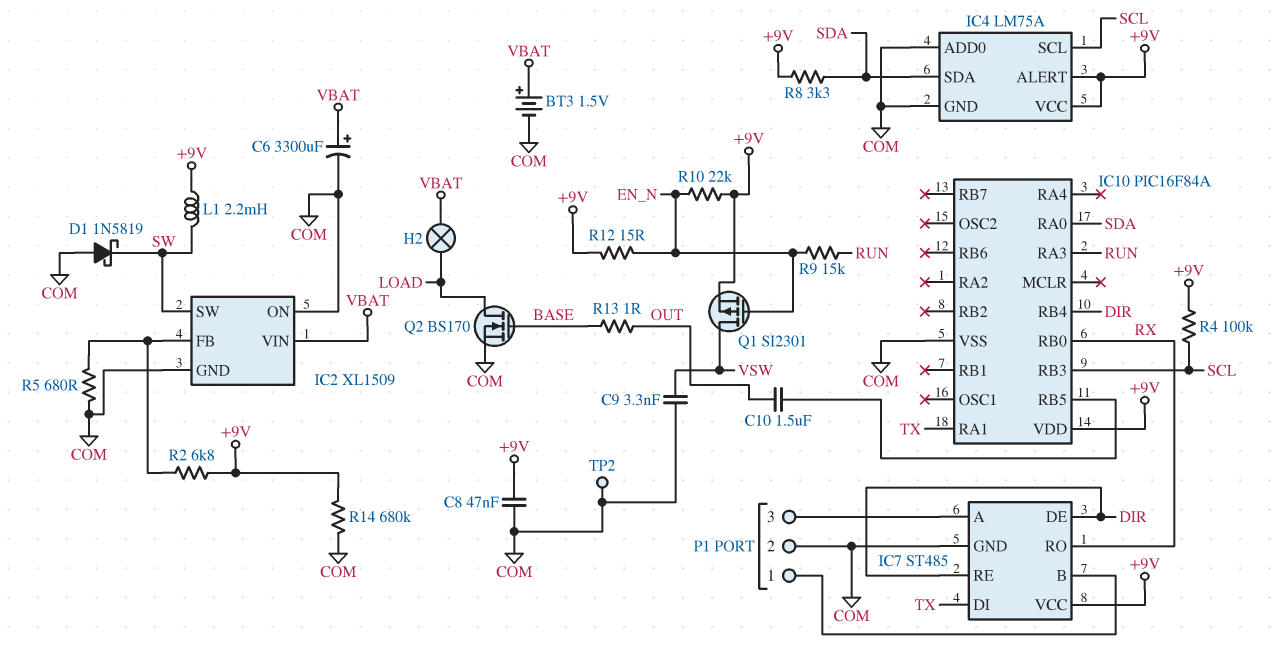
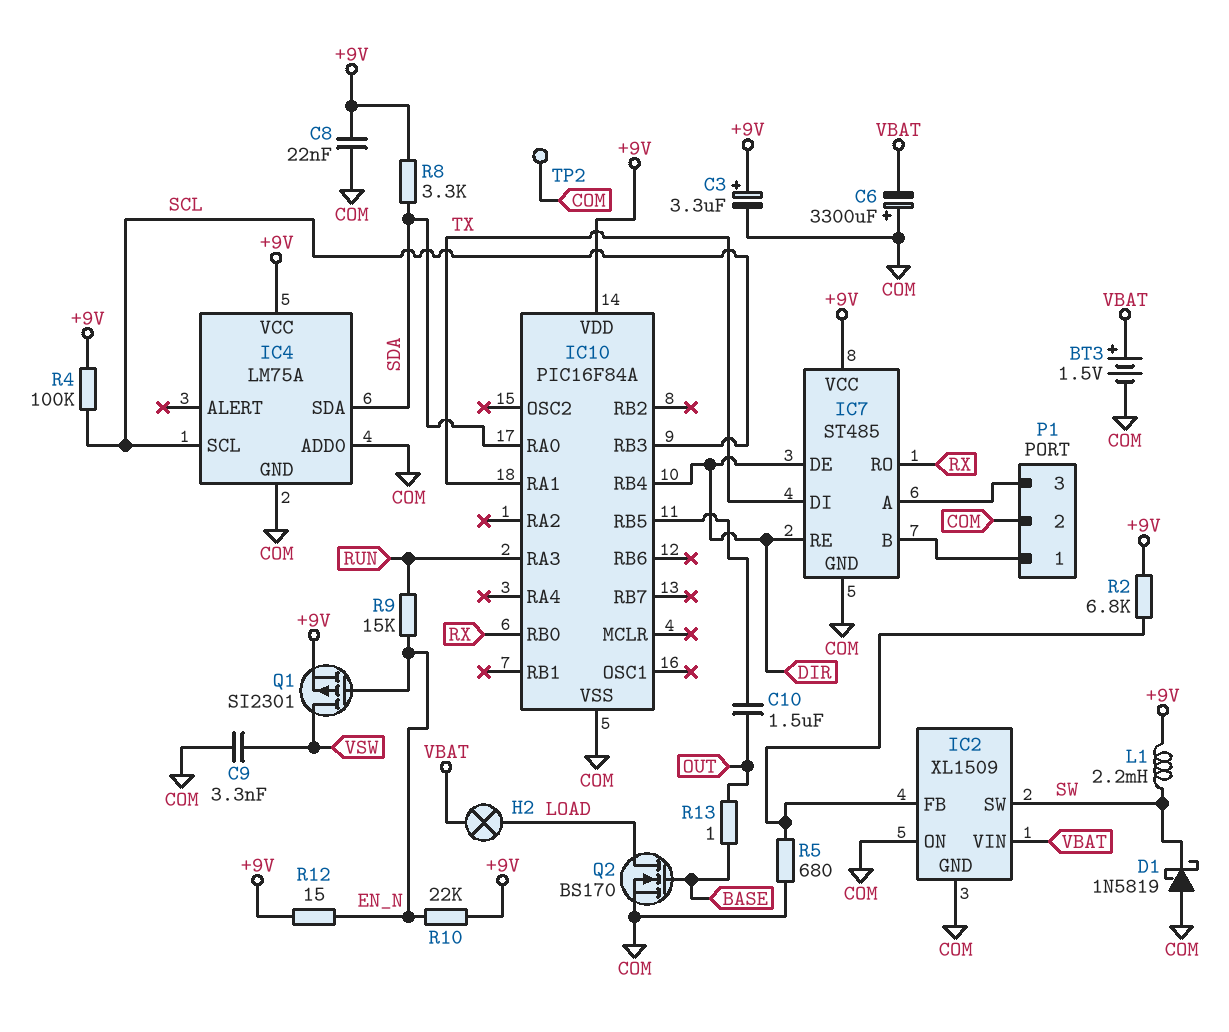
C3: none -> 3.3uF (plus +9V, minus COM)
C6: 3300uF (plus VBAT, minus COM) -> 3300uF (plus COM, minus VBAT)
C8: 47nF (+9V, COM) -> 22nF (+9V, COM)
IC4 pin ALERT: +9V -> none
R14: 680k (+9V, COM) -> none

